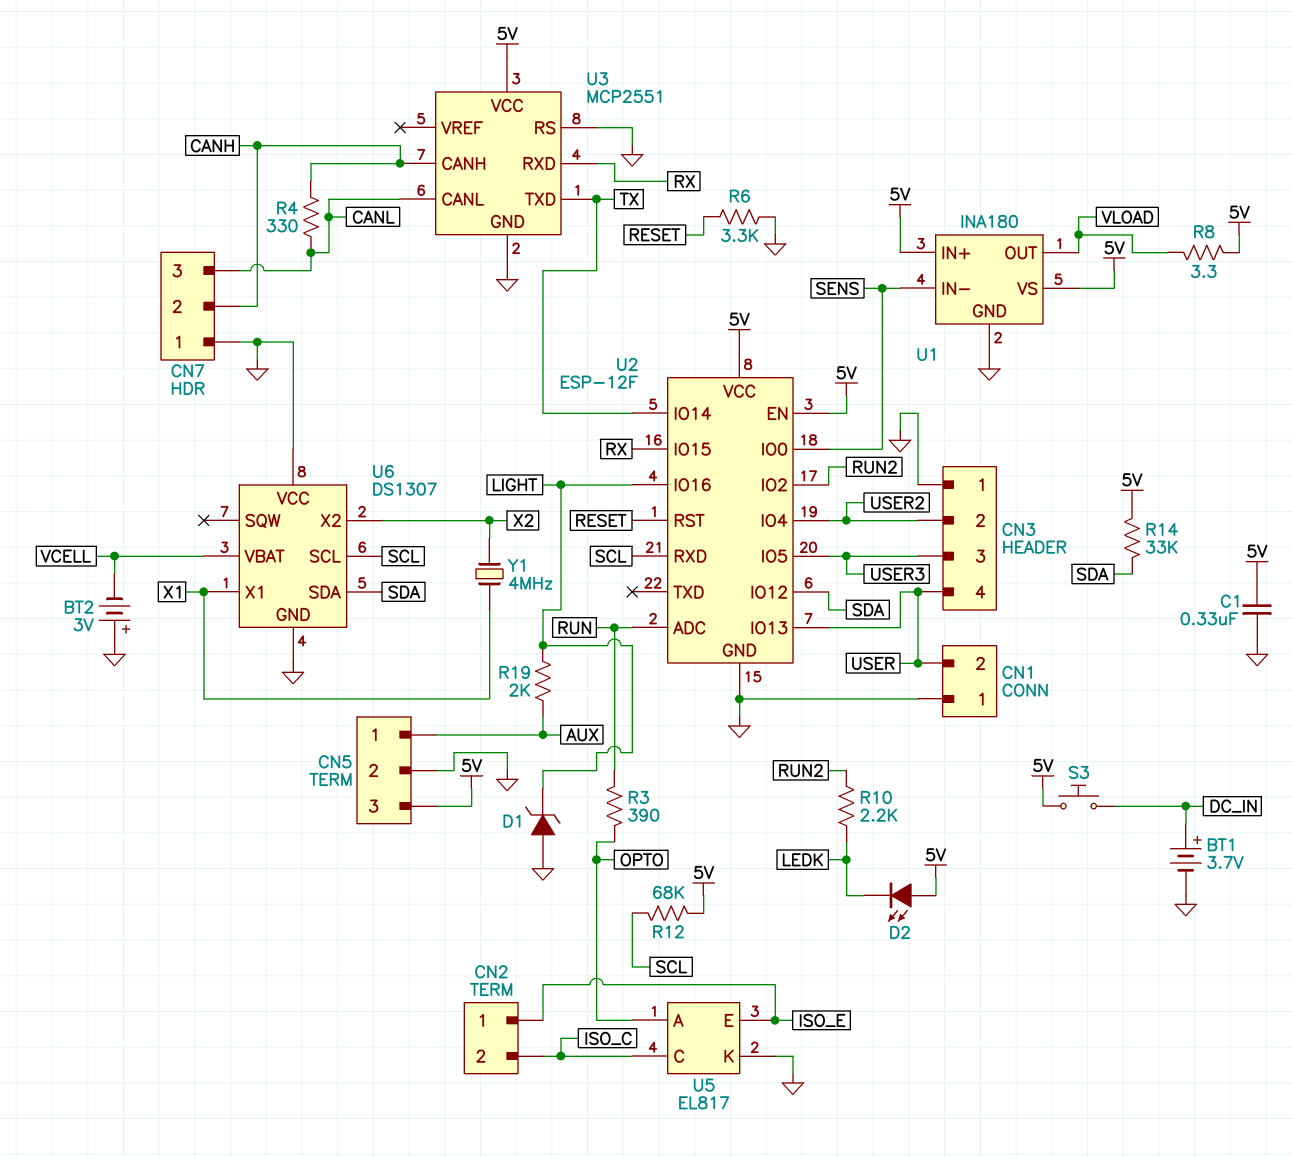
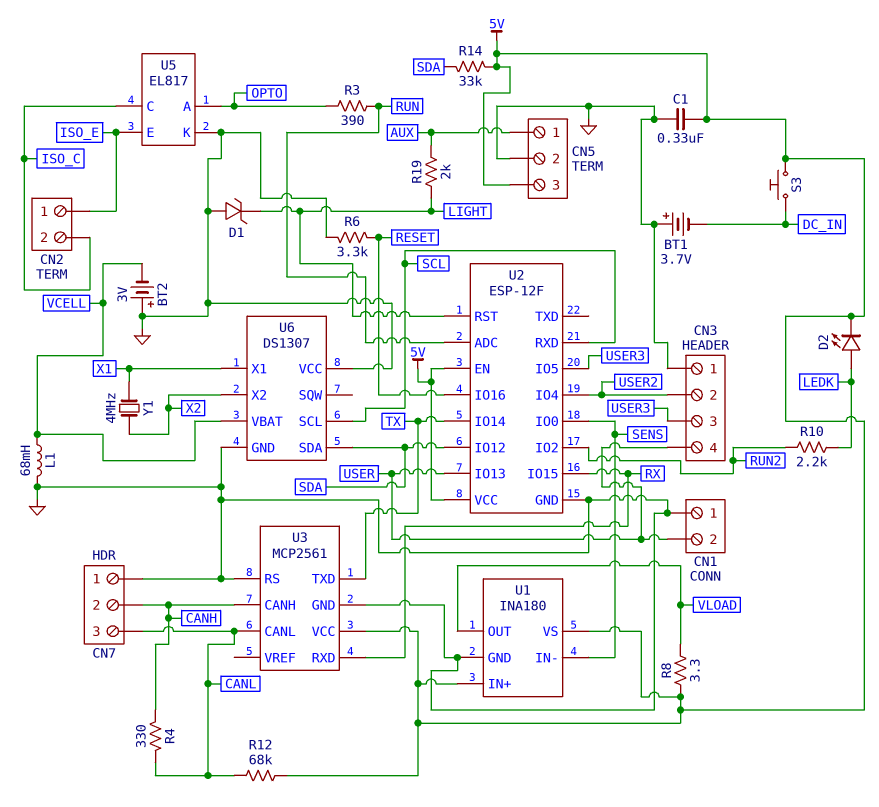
BT1: 3.7V (plus DC_IN, minus GND) -> 3.7V (plus GND, minus DC_IN)
D2: LED (A 5V, K LEDK) -> LED (A LEDK, K 5V)
L1: none -> 68mH (GND, VCELL)
R12: 68k (5V, SCL) -> 68k (5V, CANL)
U2 pin IO16: LIGHT -> RESET
U2 pin RST: RESET -> LIGHT
U3: MCP2551 -> MCP2561

